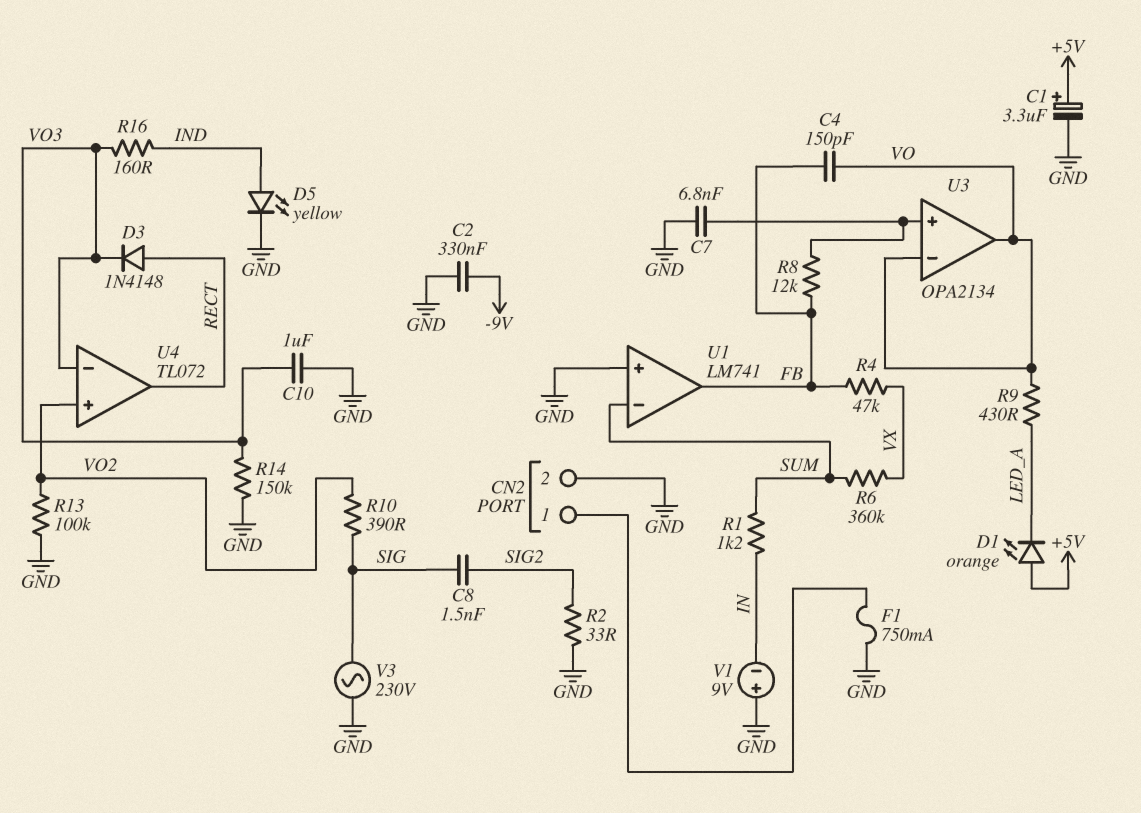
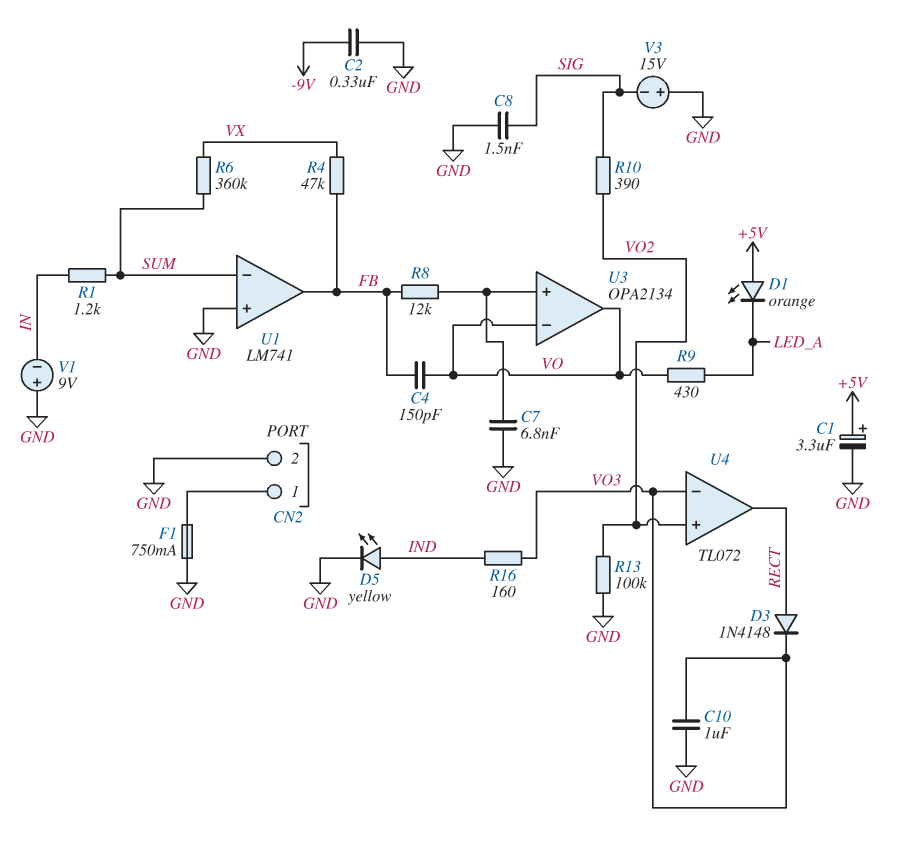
C8: 1.5nF (SIG, SIG2) -> 1.5nF (GND, SIG)
R2: 33 (GND, SIG2) -> none
R14: 150k (GND, VO3) -> none
V3: AC 230V (GND, SIG) -> 15V (plus GND, minus SIG)

